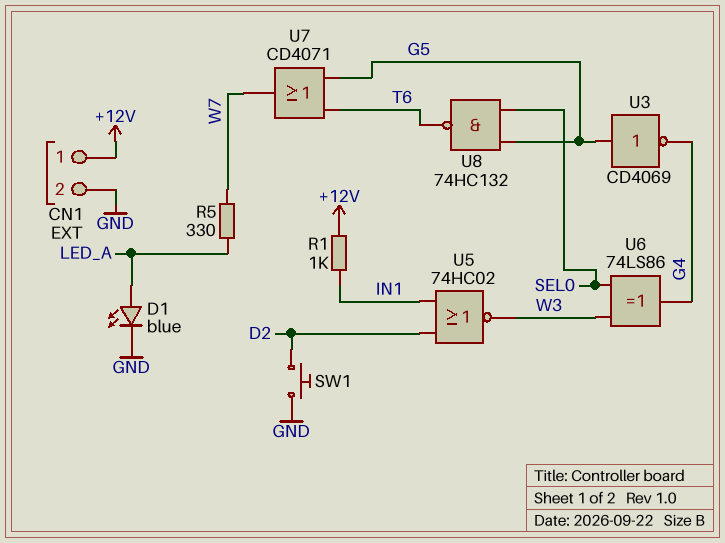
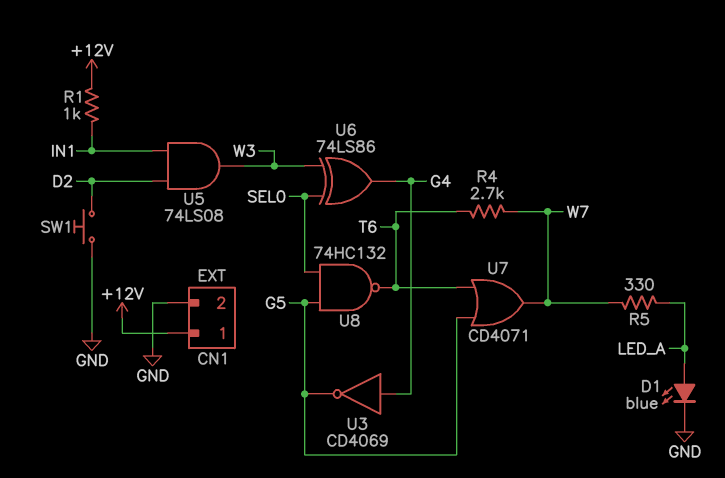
R4: none -> 2.7k (T6, W7)
U3: NOT CD4069 (in G5, out G4) -> NOT CD4069 (in G4, out G5)
U5: NOR 74HC02 (in D2, in IN1, out W3) -> AND 74LS08 (in D2, in IN1, out W3)

